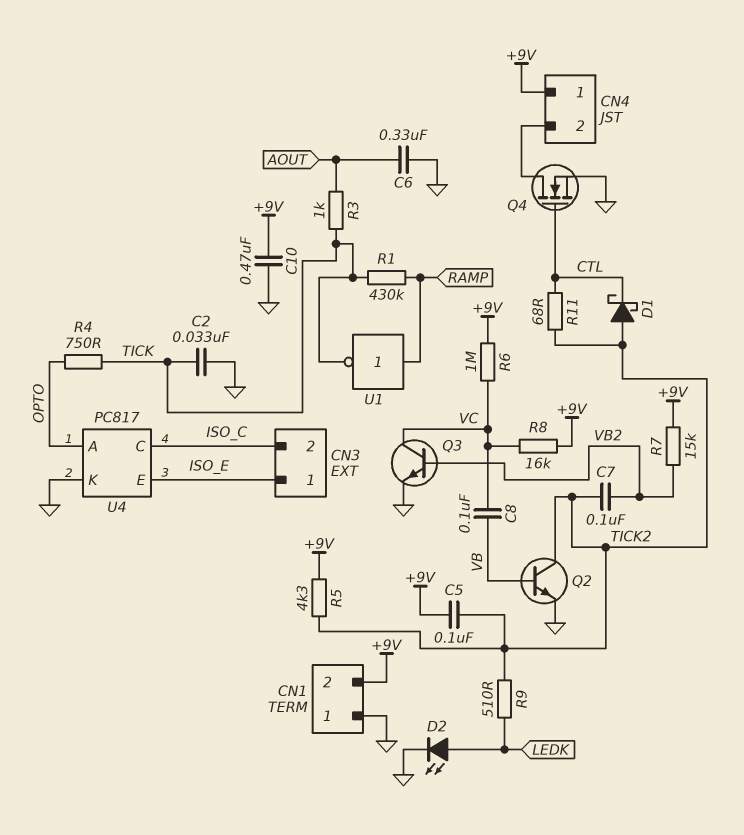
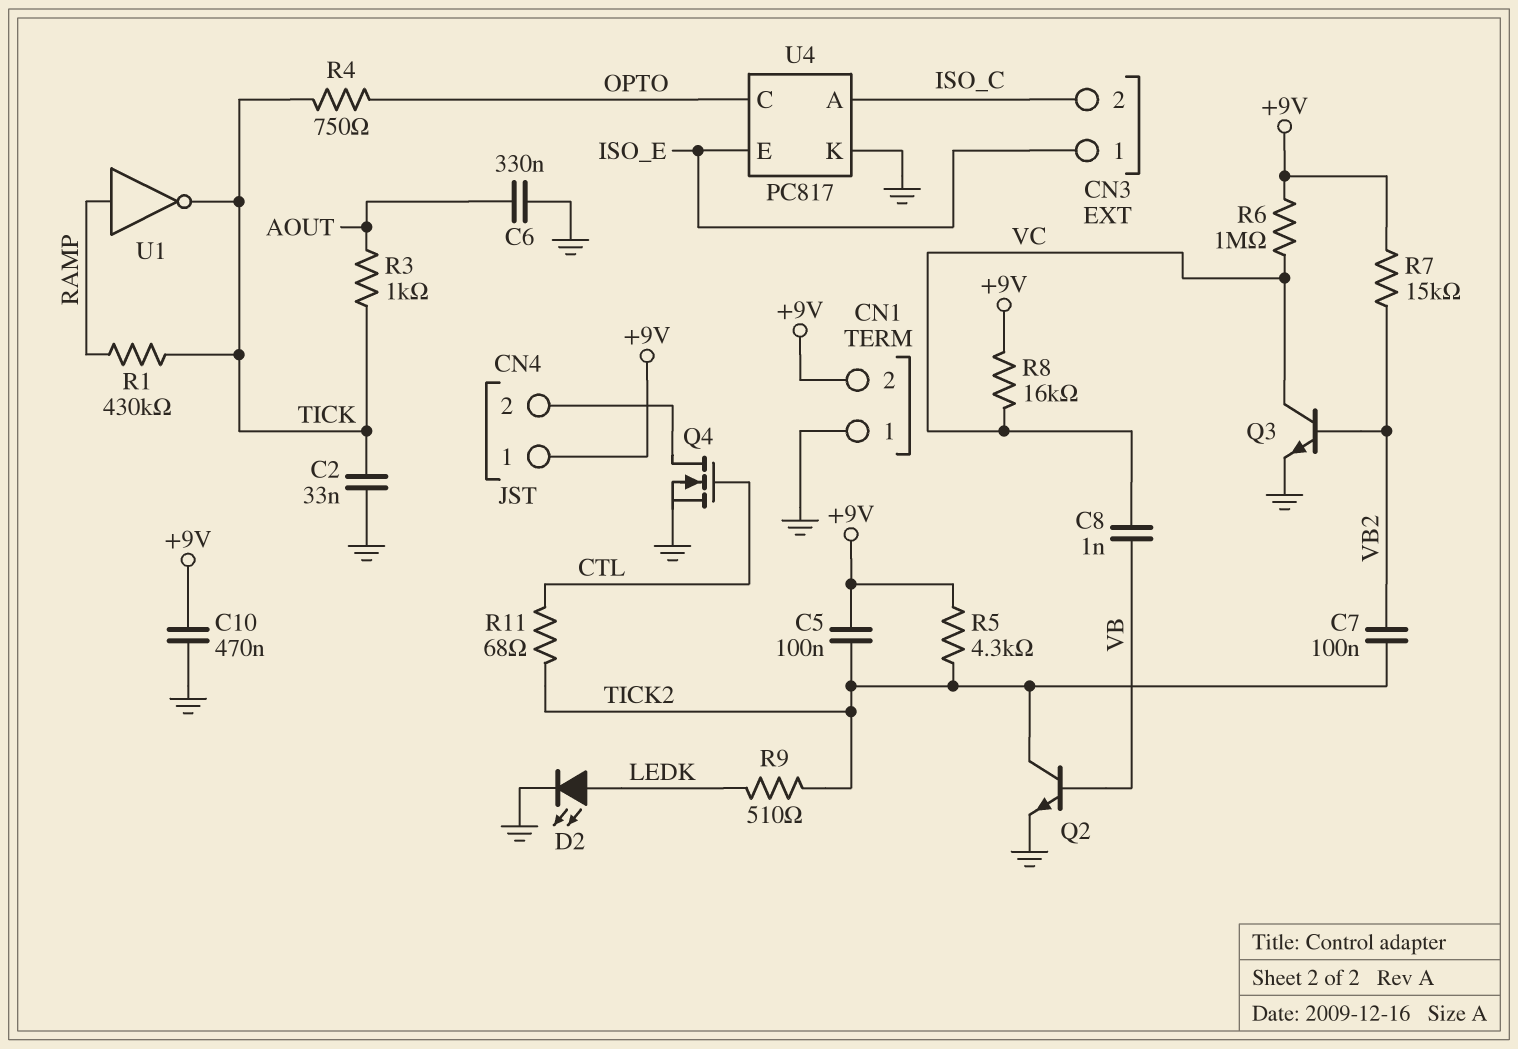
C8: 100nF (VB, VC) -> 1nF (VB, VC)
D1: schottky (A TICK2, K CTL) -> none
U4 pin A: OPTO -> ISO_C
U4 pin C: ISO_C -> OPTO

